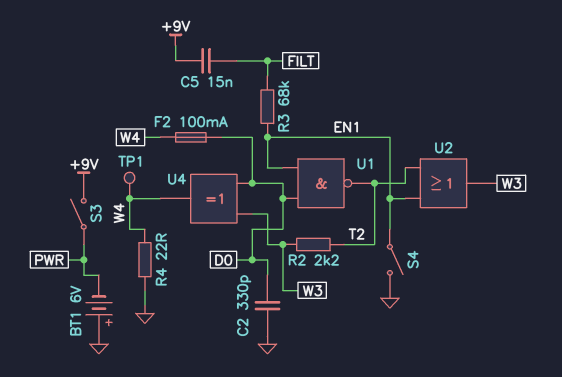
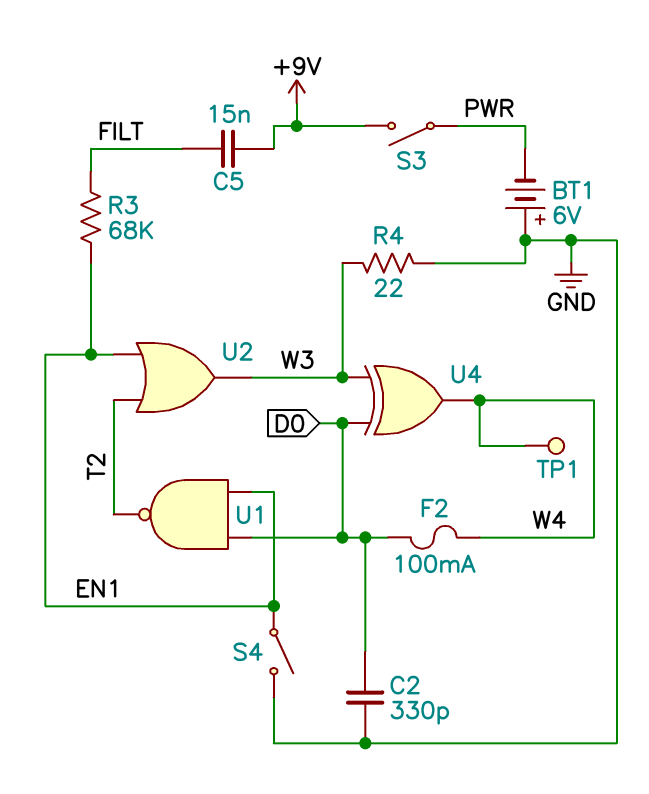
R2: 2.2k (T2, W3) -> none
R4: 22 (GND, W4) -> 22 (GND, W3)

